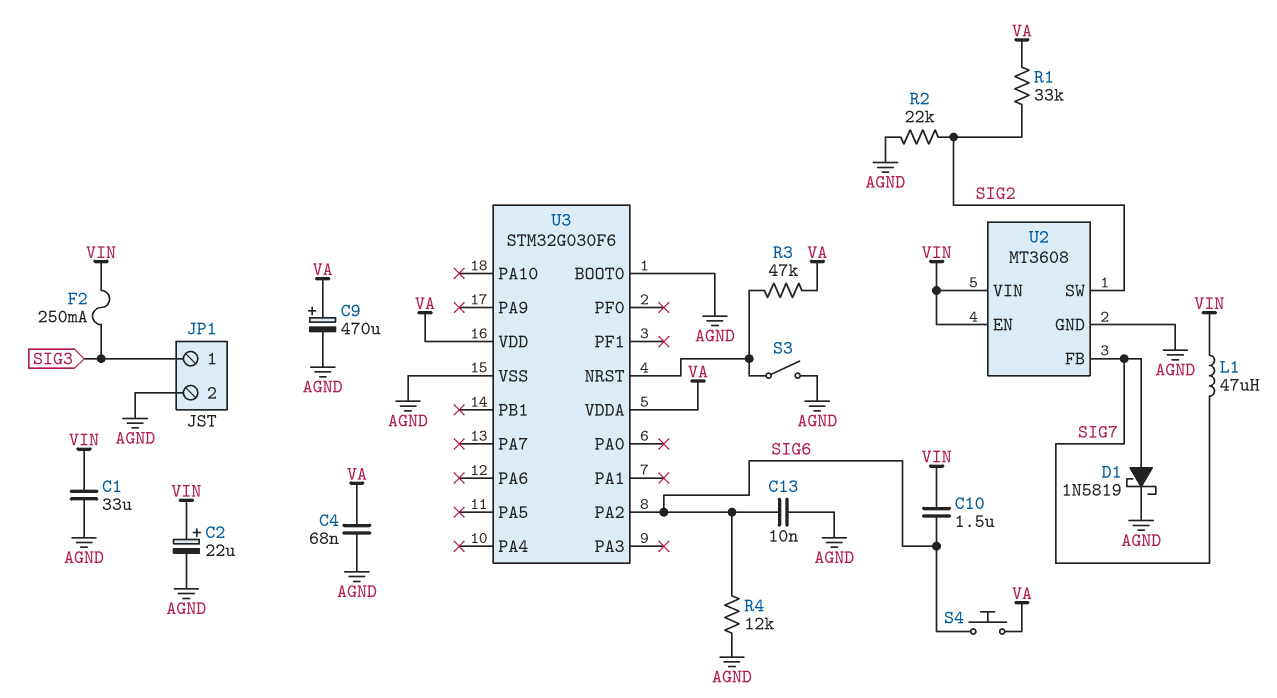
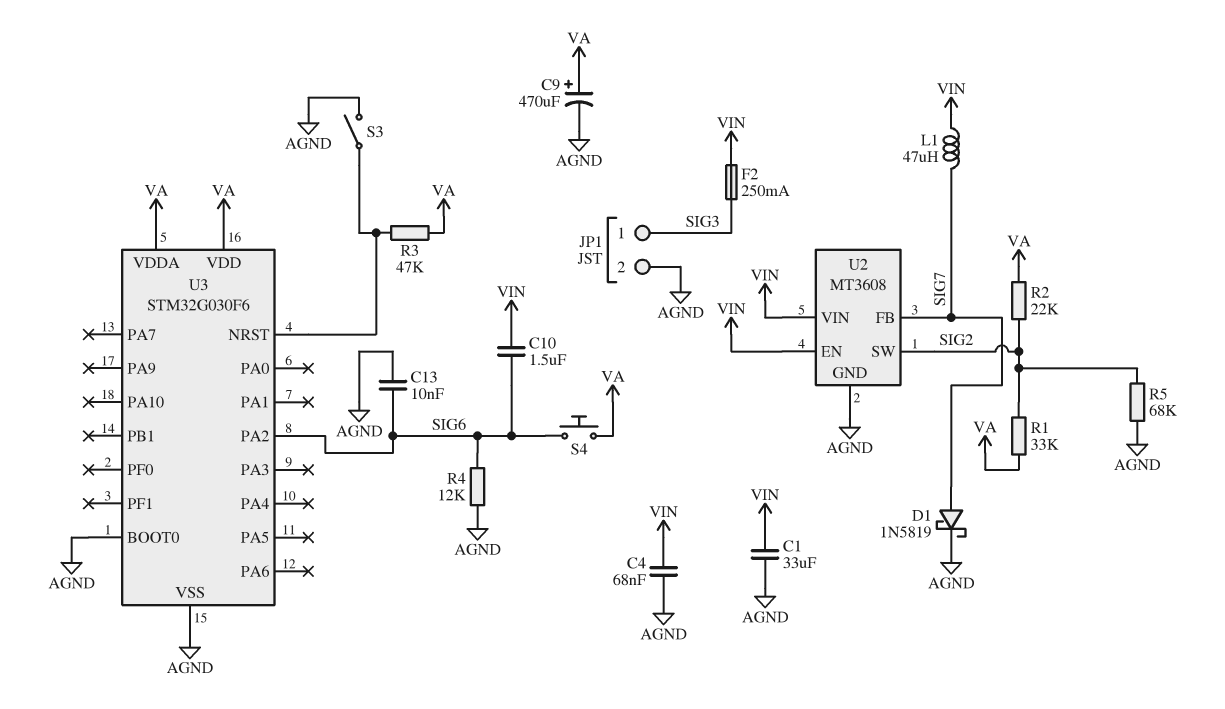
C2: 22uF (plus VIN, minus AGND) -> none
C4: 68nF (AGND, VA) -> 68nF (AGND, VIN)
R2: 22k (AGND, SIG2) -> 22k (SIG2, VA)
R5: none -> 68k (AGND, SIG2)

